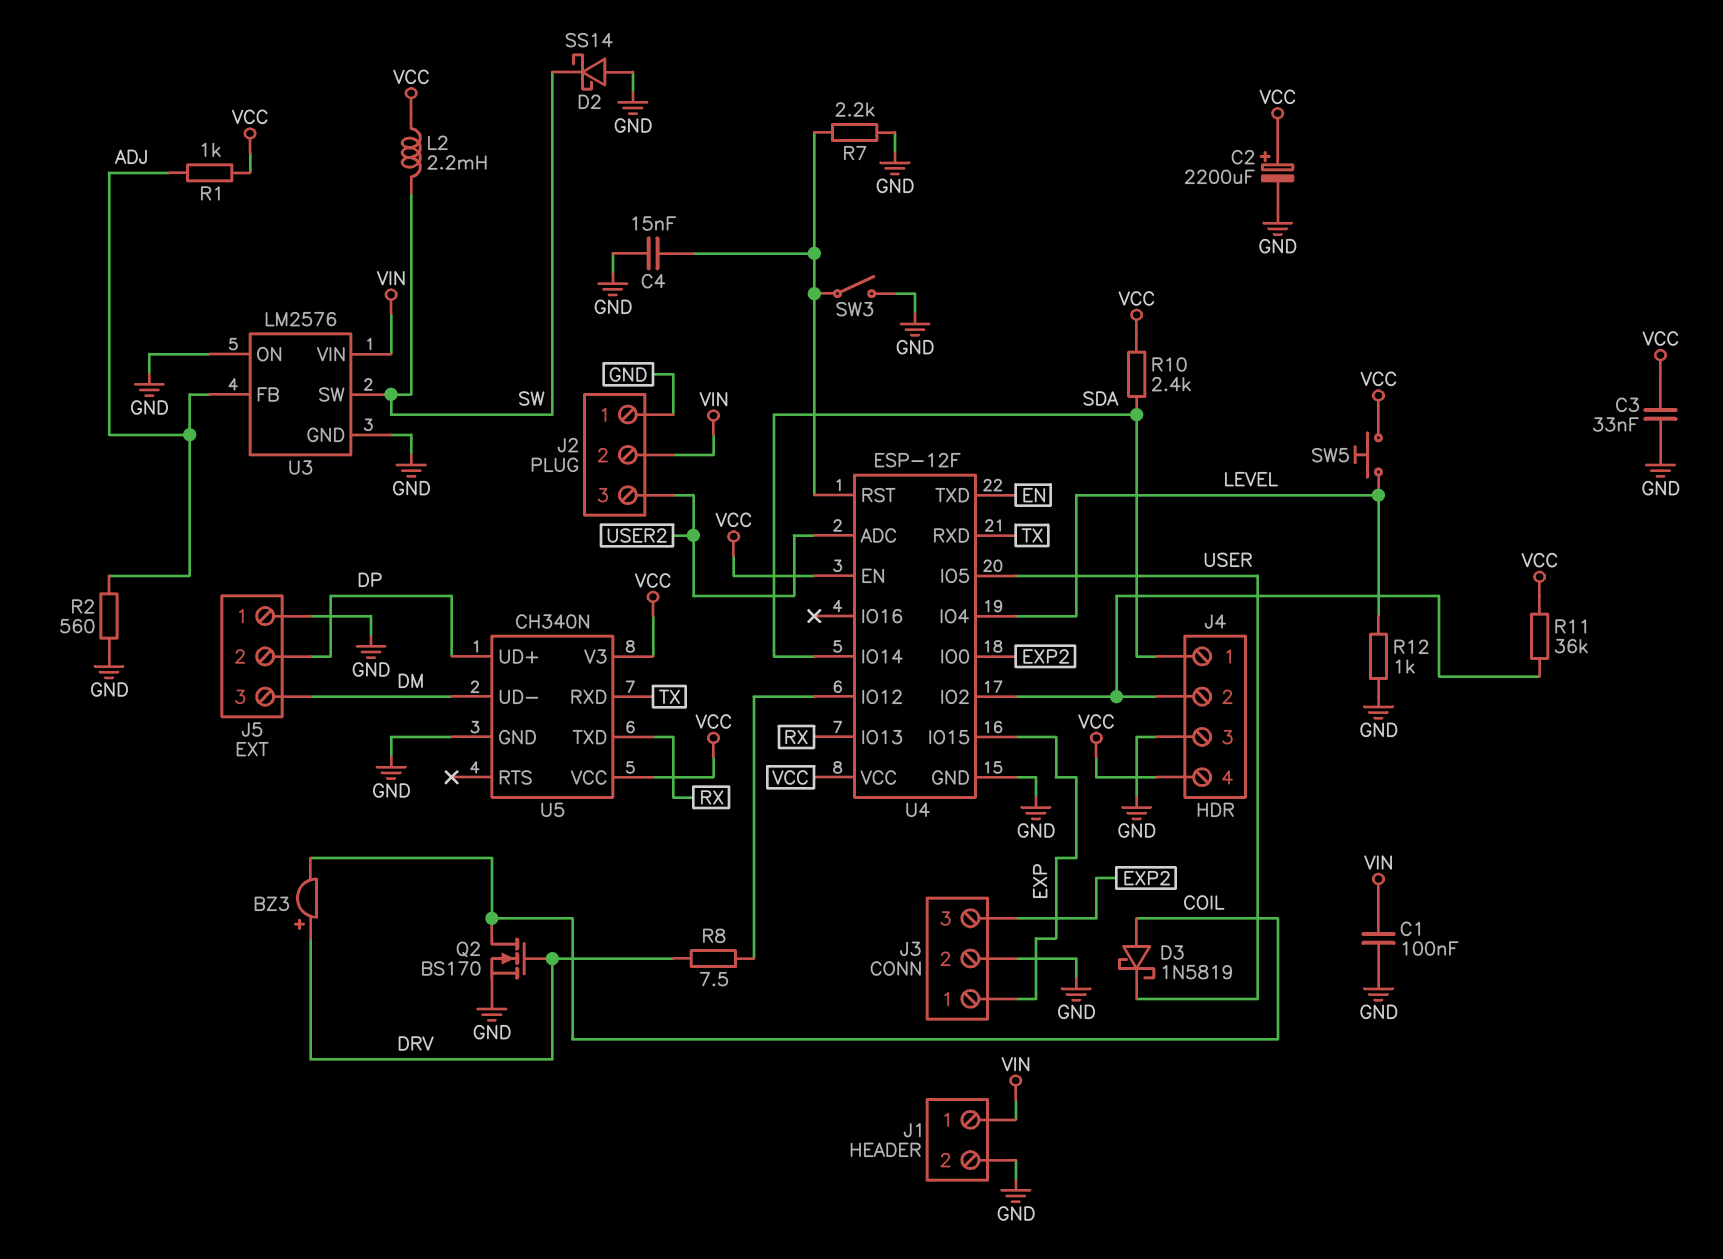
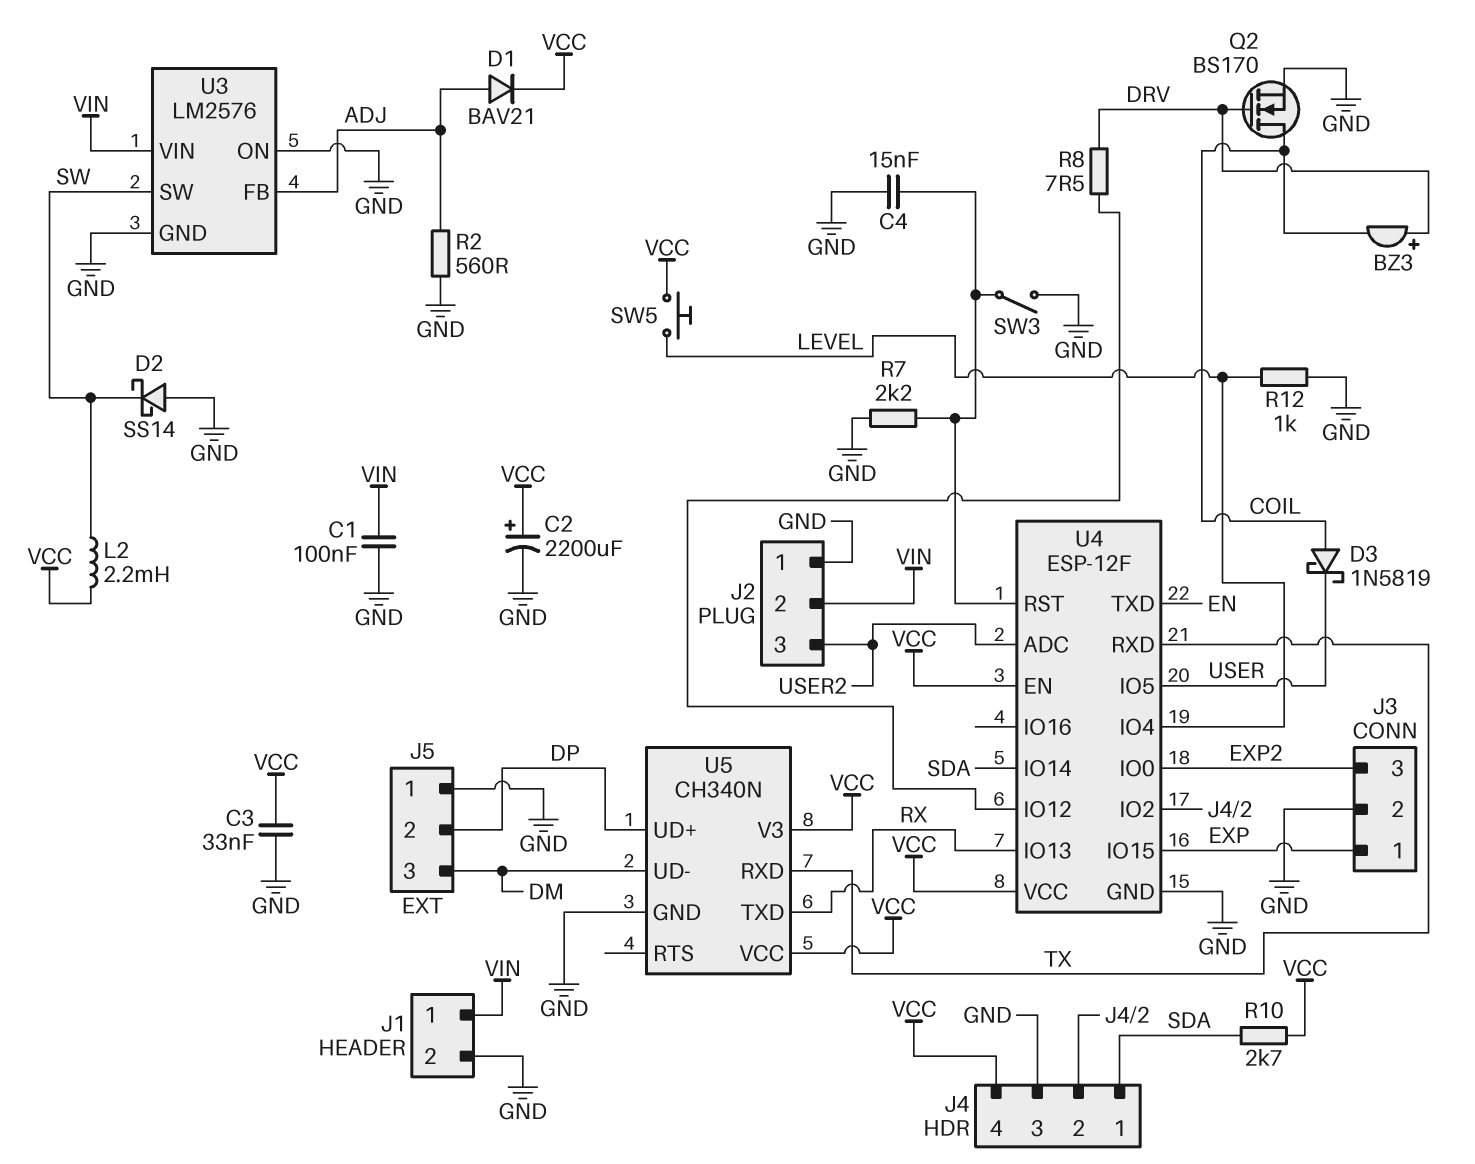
D1: none -> diode BAV21 (A ADJ, K VCC)
R1: 1k (ADJ, VCC) -> none
R10: 2.4k (SDA, VCC) -> 2.7k (SDA, VCC)
R11: 36k (J4/2, VCC) -> none

